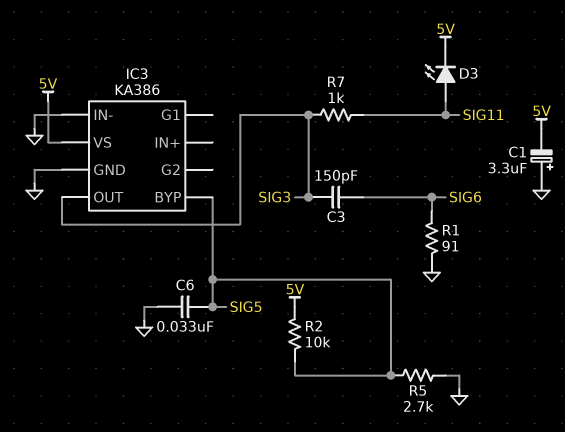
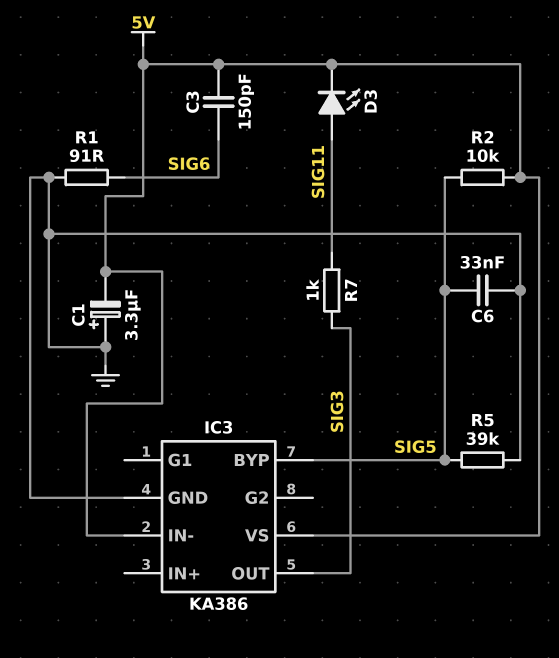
C3: 150pF (SIG3, SIG6) -> 150pF (5V, SIG6)
IC3 pin IN-: GND -> 5V
R5: 2.7k (GND, SIG5) -> 39k (GND, SIG5)

